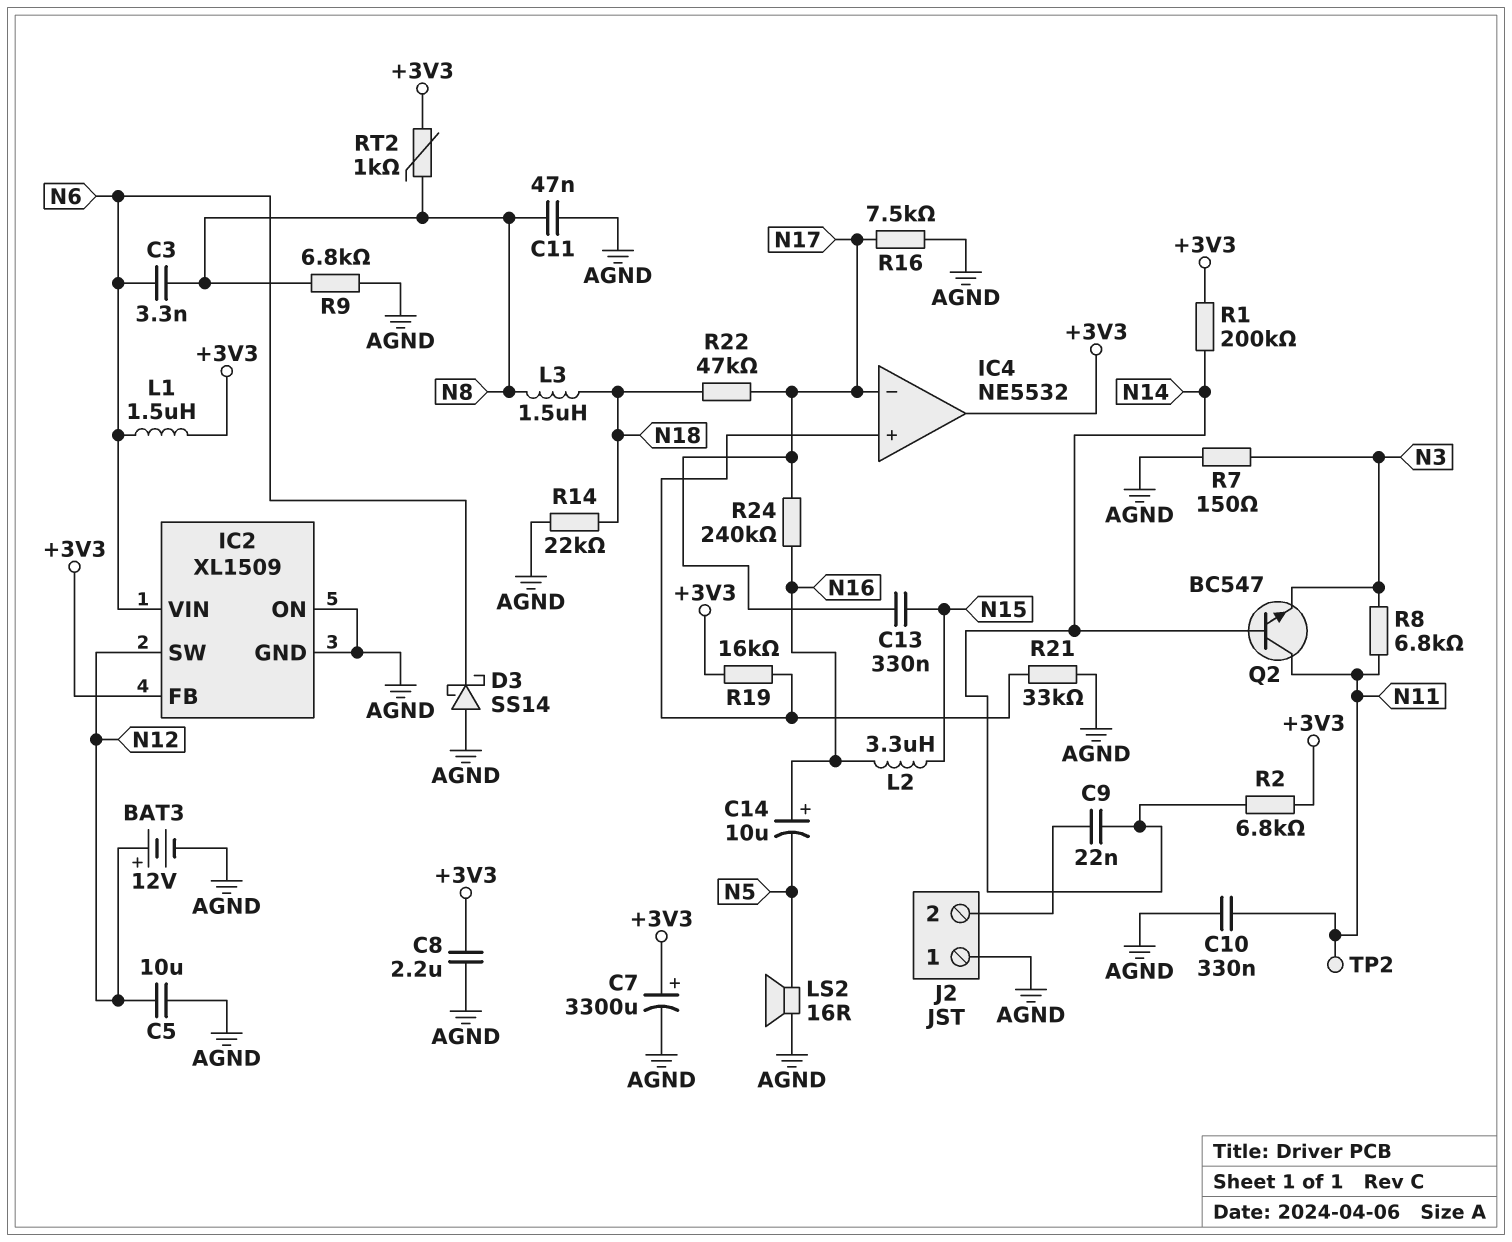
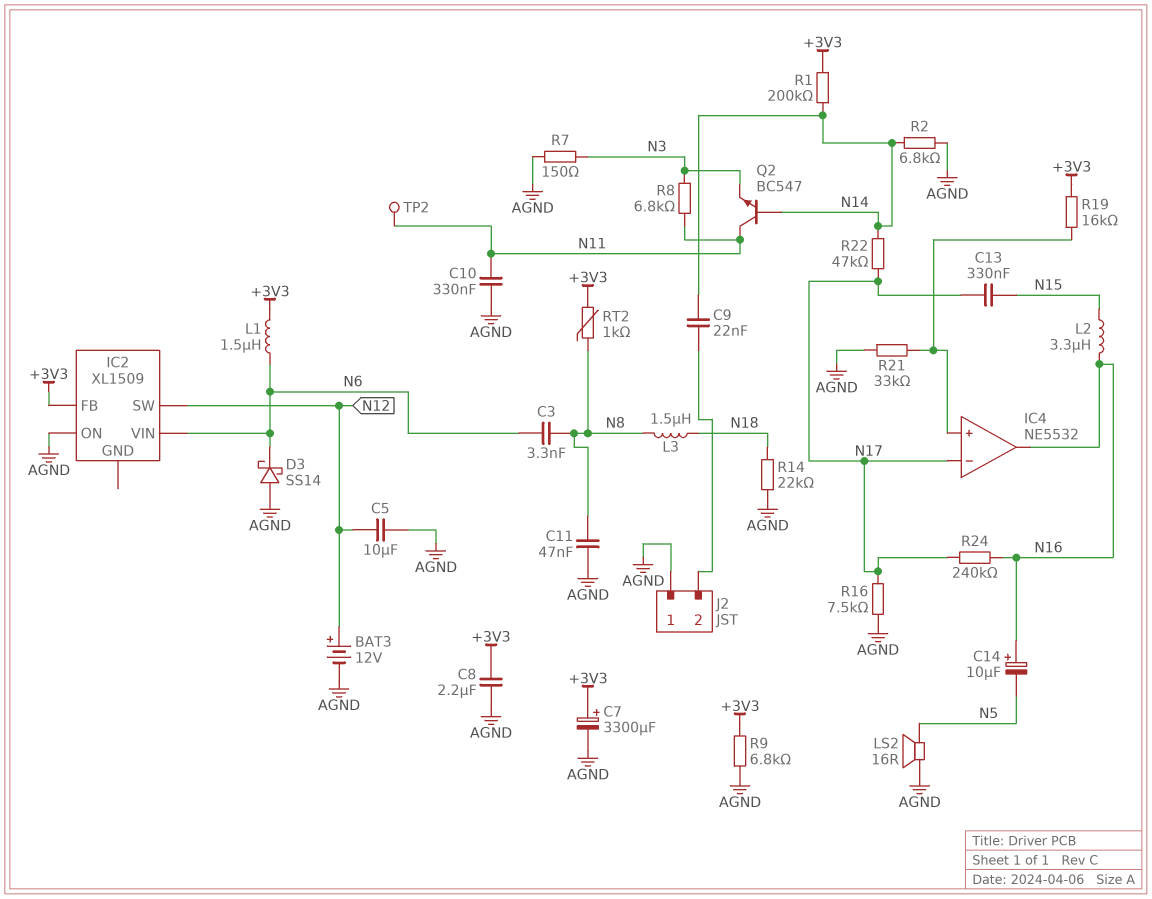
IC2 pin GND: AGND -> none
IC4 pin out: +3V3 -> N16
R2: 6.8k (+3V3, N14) -> 6.8k (AGND, N14)
R9: 6.8k (AGND, N8) -> 6.8k (+3V3, AGND)
R22: 47k (N17, N18) -> 47k (N14, N17)

